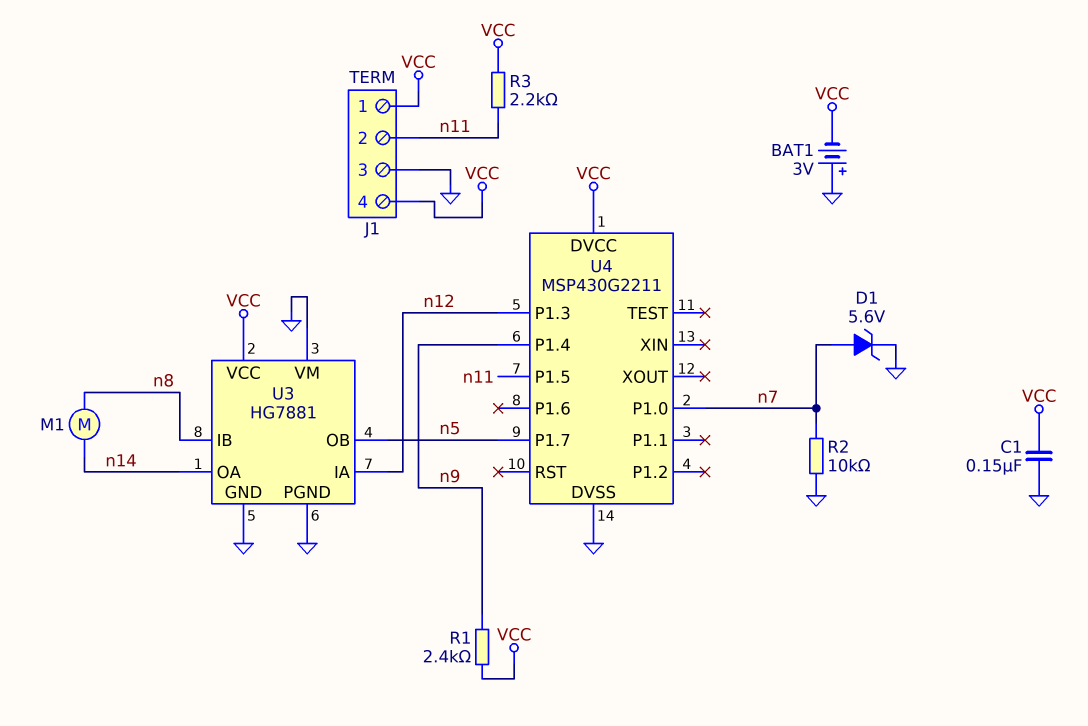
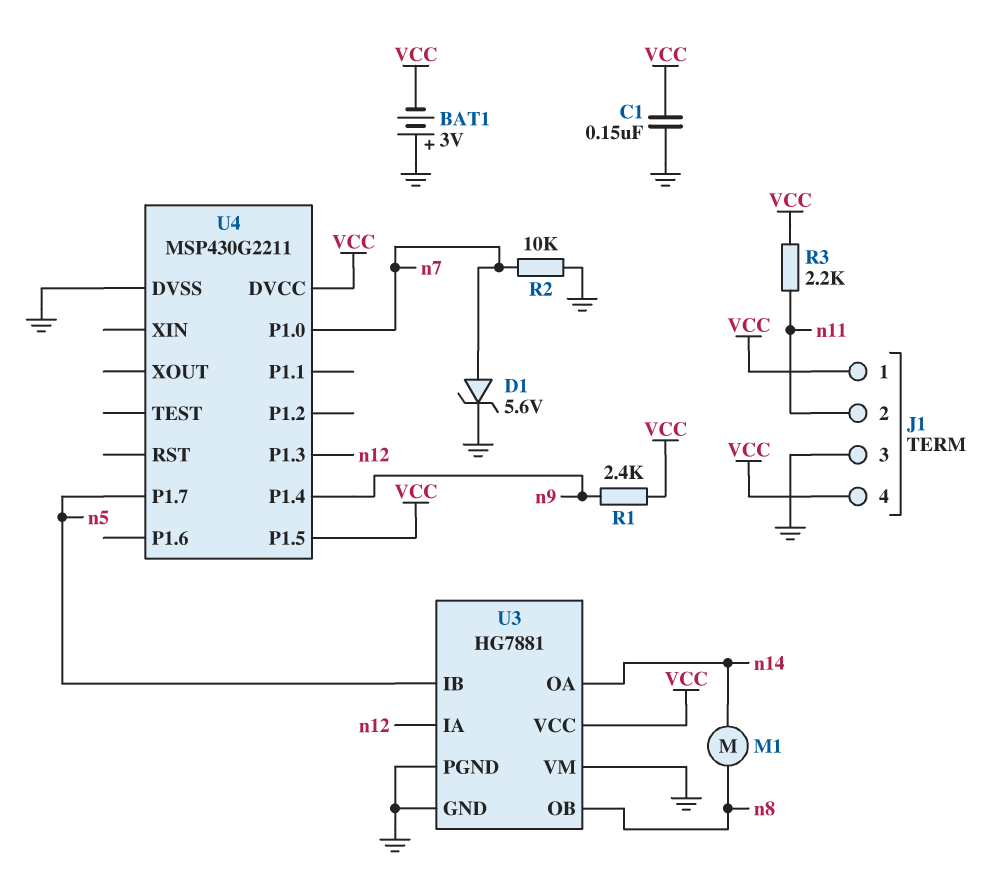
U3 pin IB: n8 -> n5
U3 pin OB: n5 -> n8
U4 pin P1.5: n11 -> VCC

